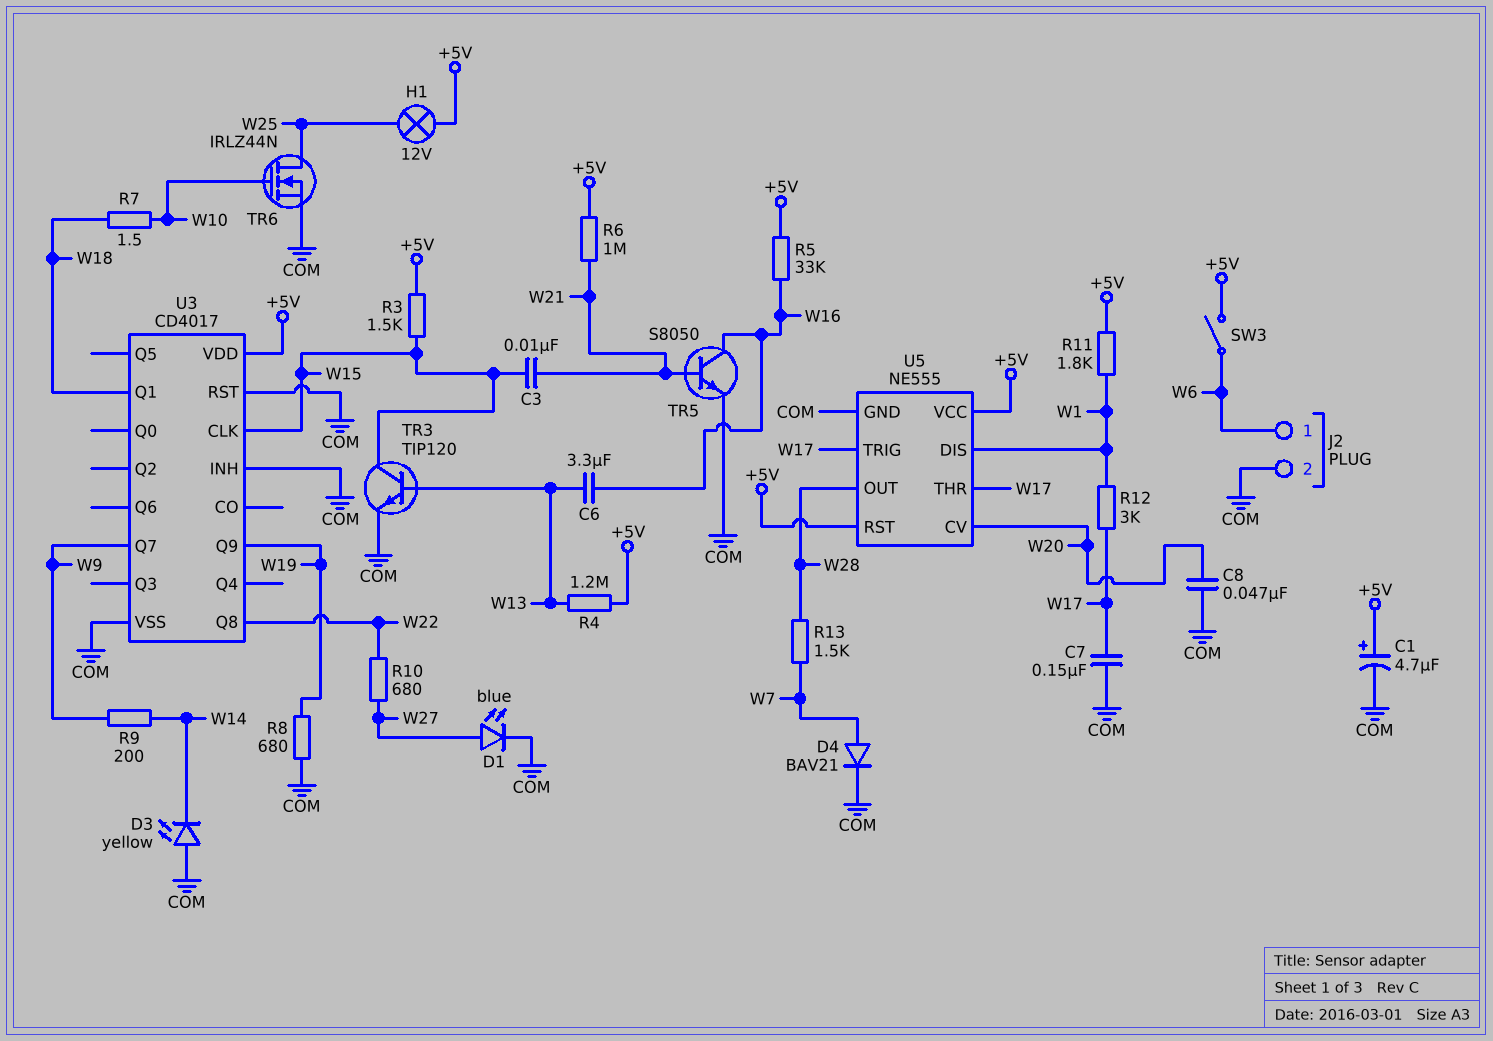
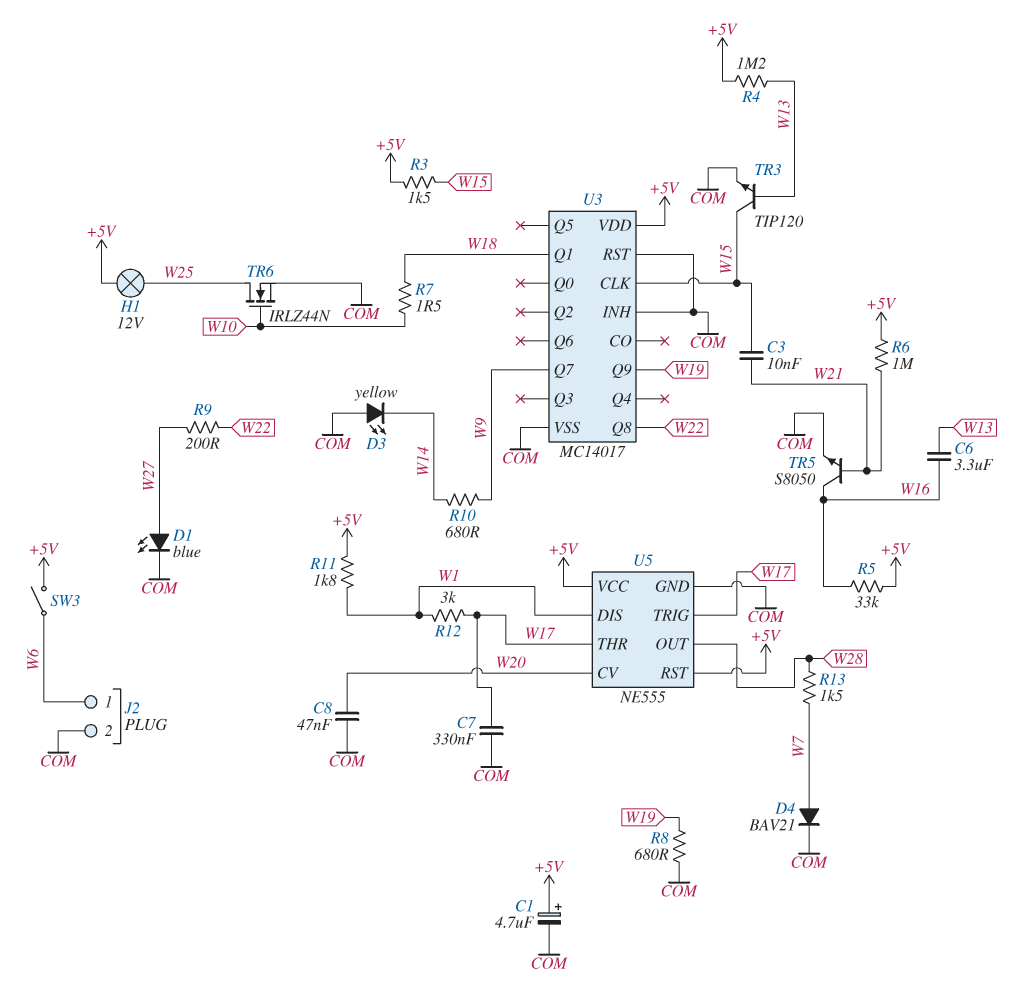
C7: 150nF (COM, W17) -> 330nF (COM, W17)
R9: 200 (W9, W14) -> 200 (W22, W27)
R10: 680 (W22, W27) -> 680 (W9, W14)
U3: CD4017 -> MC14017

